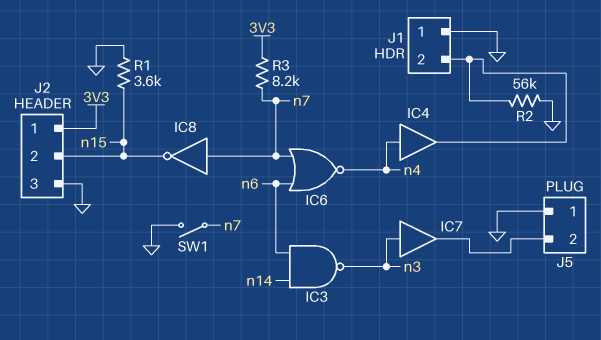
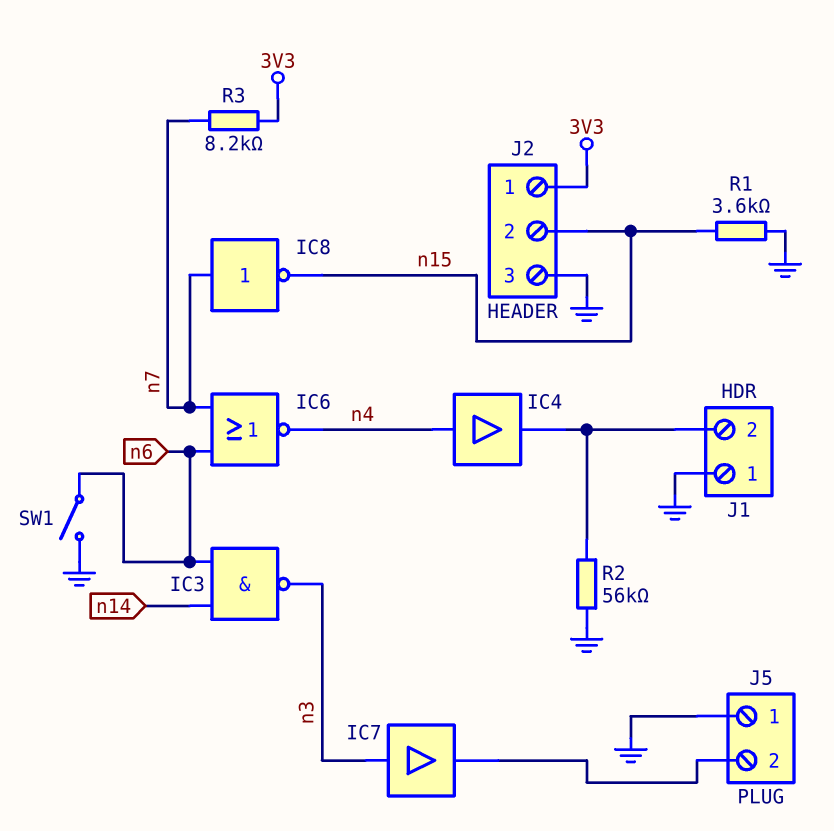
SW1: switch (GND, n7) -> switch (GND, n6)

